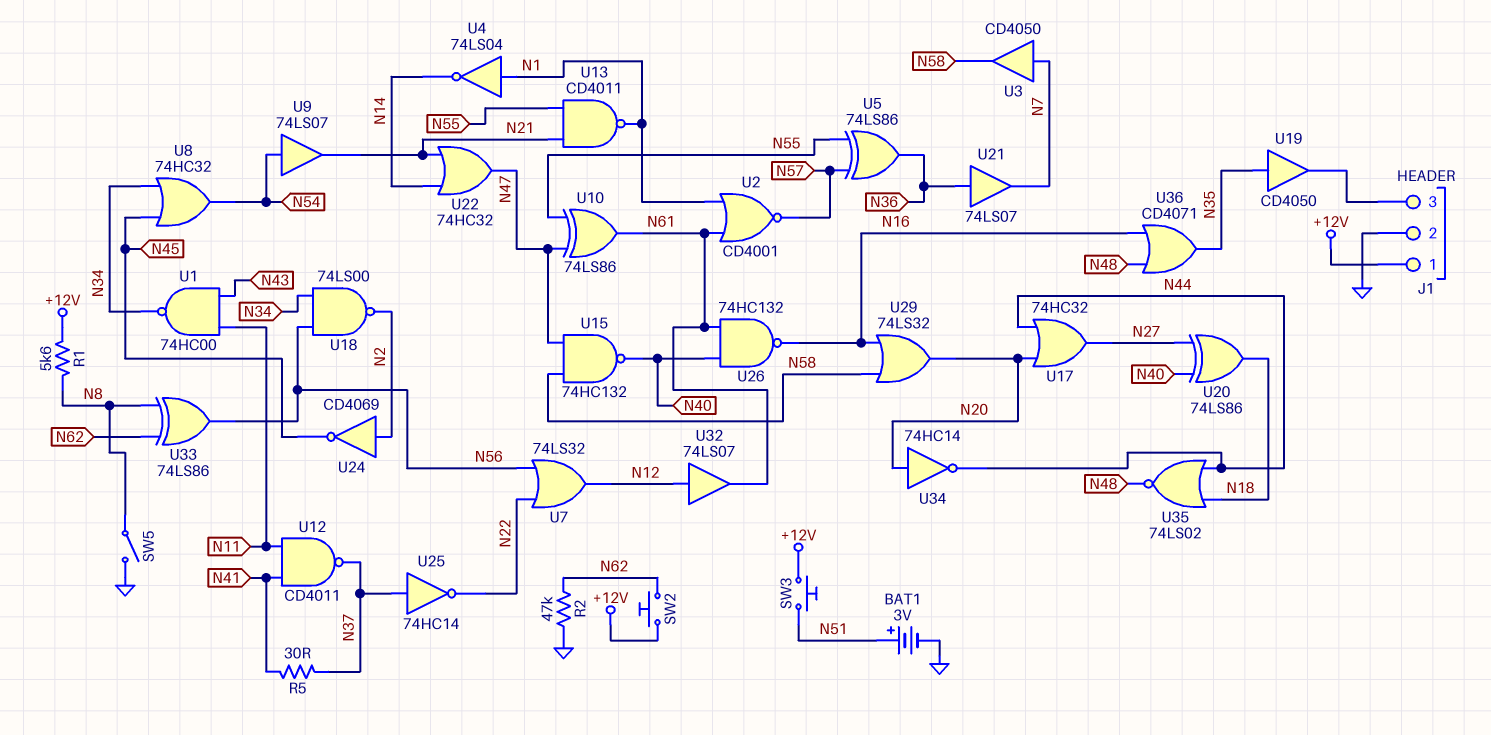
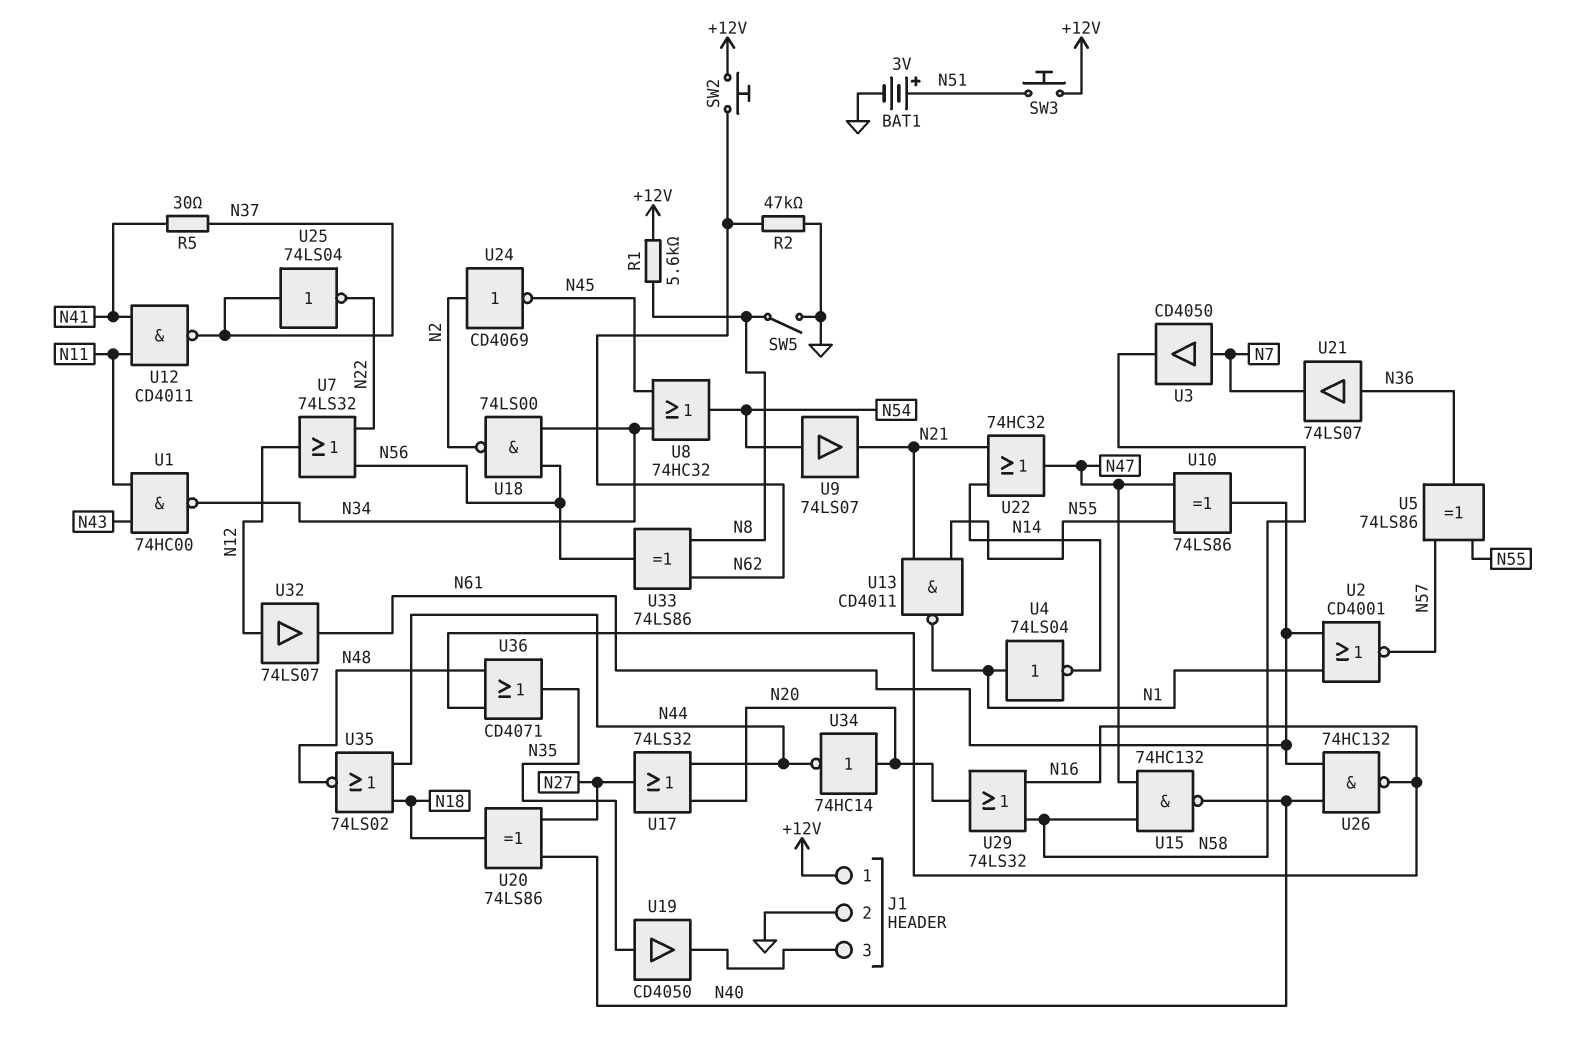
U17: OR 74HC32 (in N20, in N44, out N27) -> OR 74LS32 (in N20, in N44, out N27)
U25: NOT 74HC14 (in N37, out N22) -> NOT 74LS04 (in N37, out N22)

